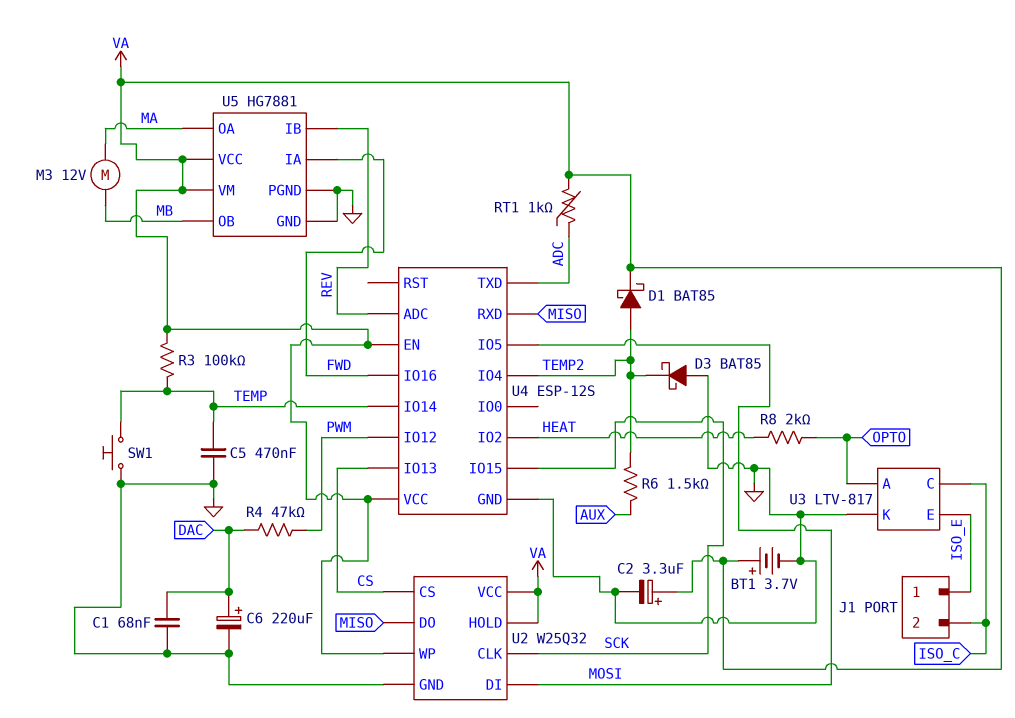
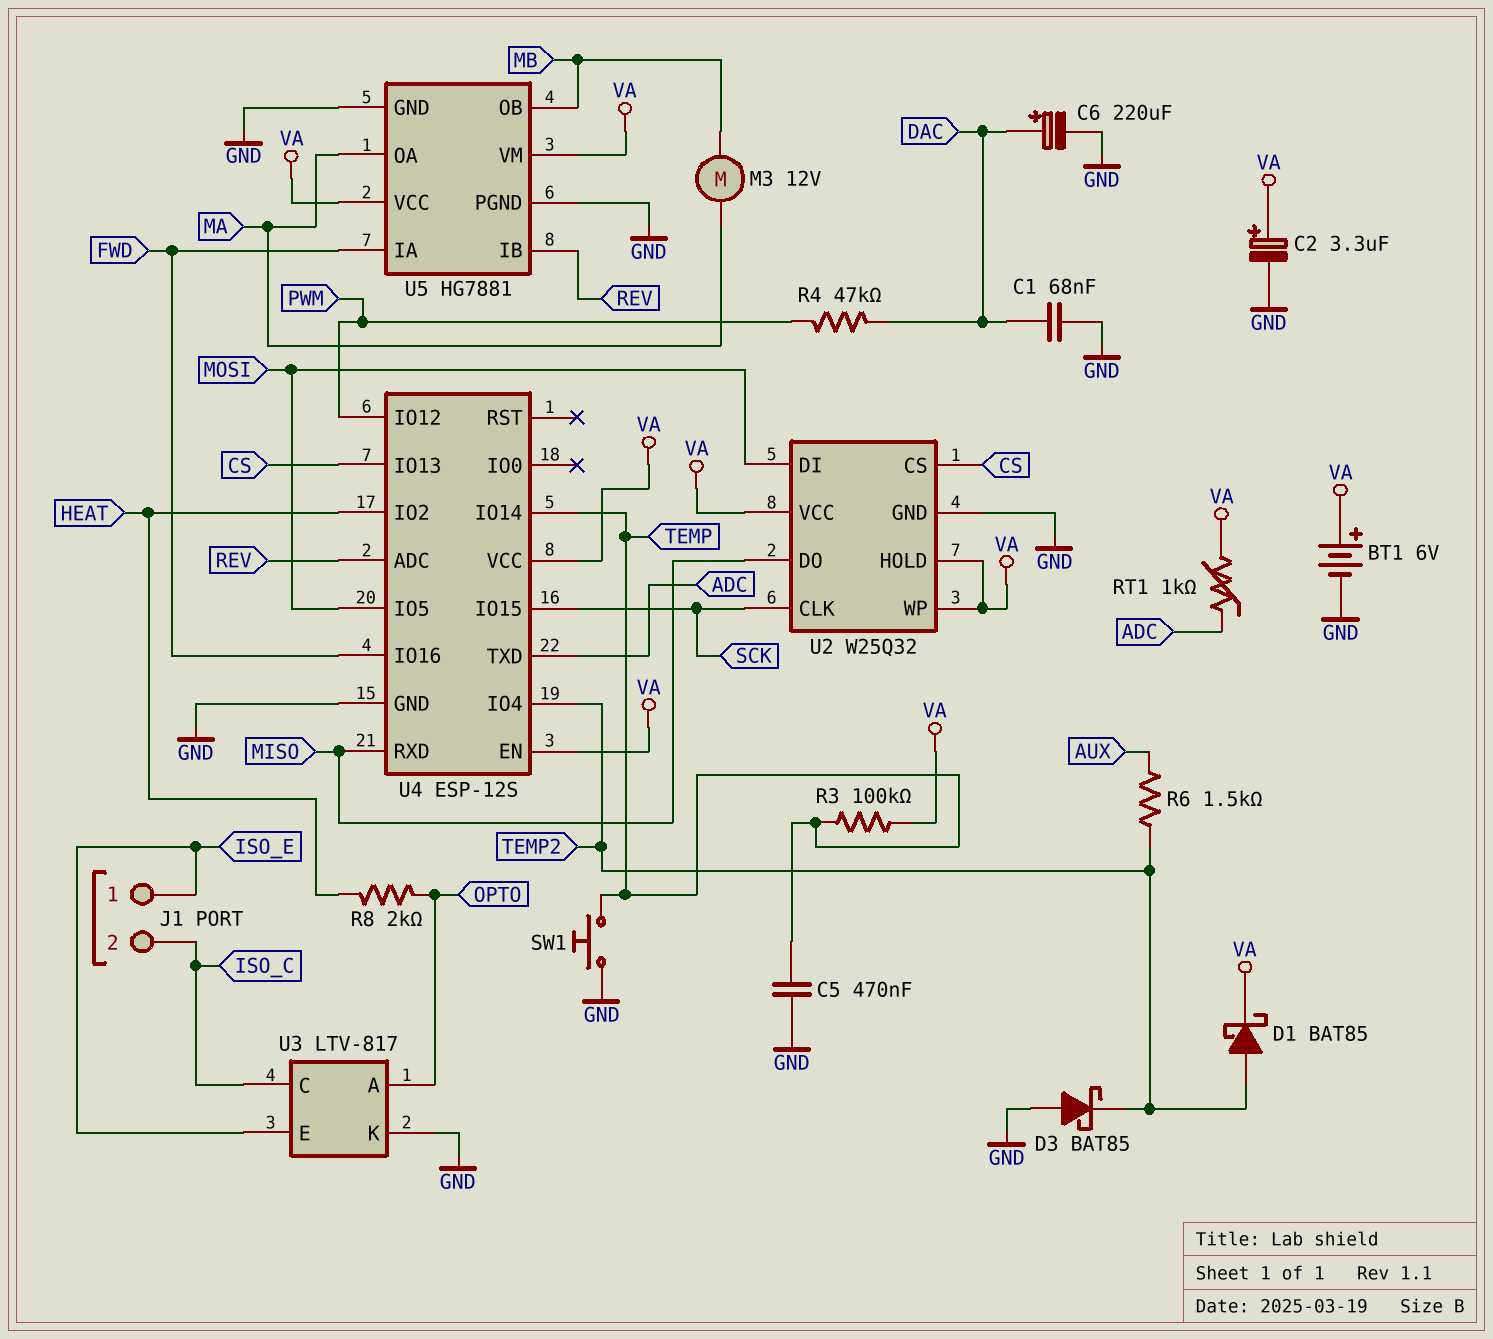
BT1: 3.7V (plus VA, minus GND) -> 6V (plus VA, minus GND)

